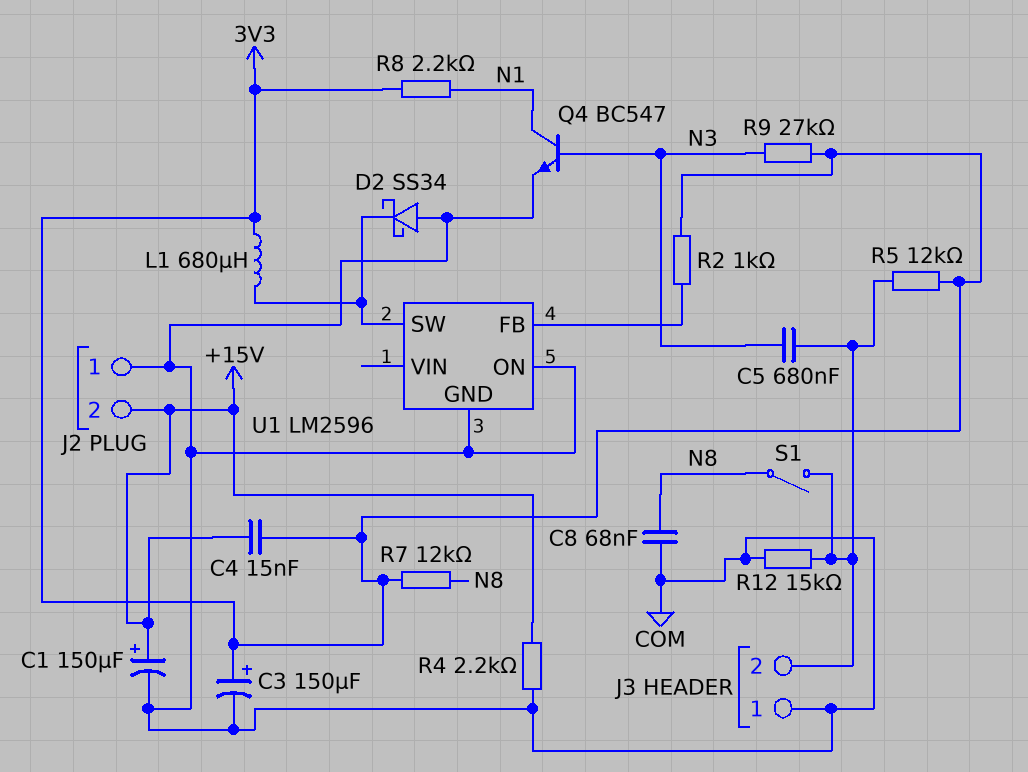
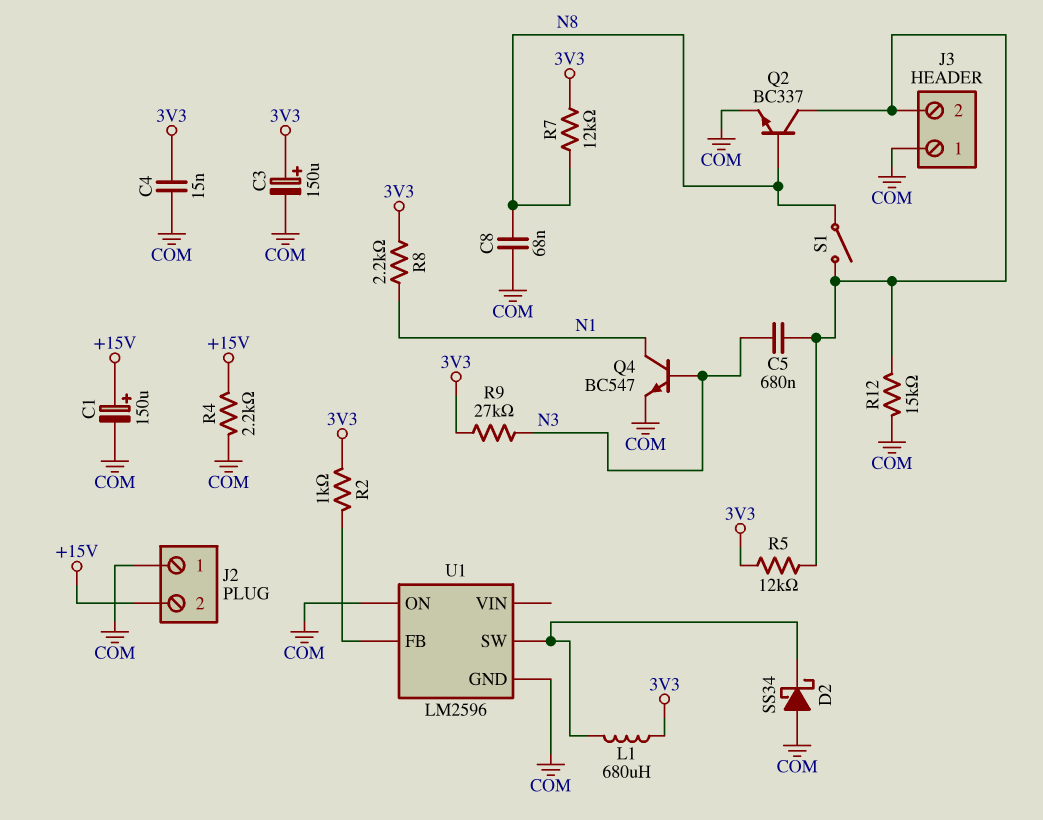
C4: 15nF (+15V, 3V3) -> 15nF (3V3, COM)
Q2: none -> NPN BC337 (B N8, C J3/2, E COM)

